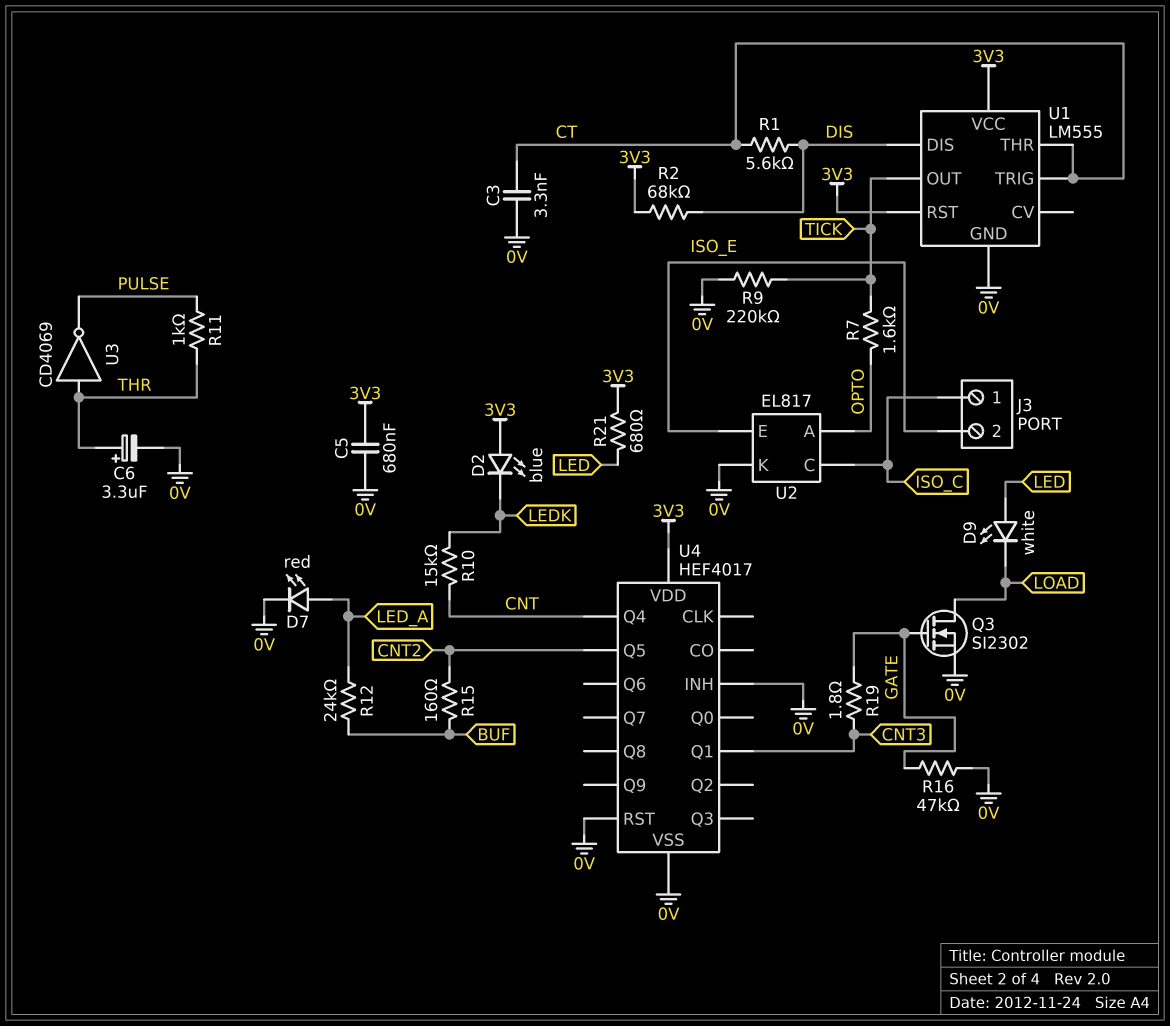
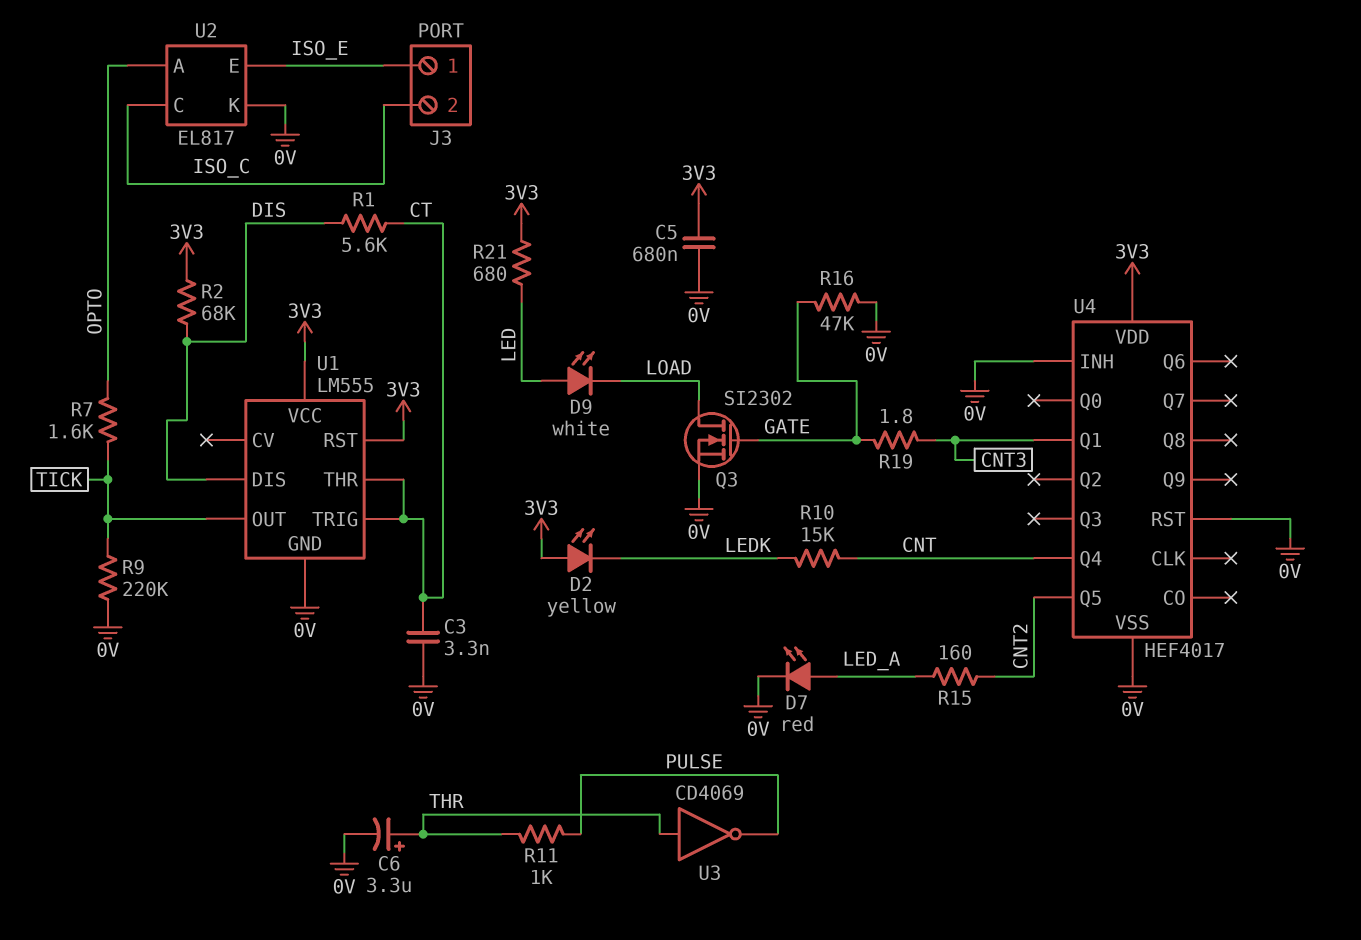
D2: LED blue (A 3V3, K LEDK) -> LED yellow (A 3V3, K LEDK)
J3 pin 1: ISO_C -> ISO_E
J3 pin 2: ISO_E -> ISO_C
R12: 24k (BUF, LED_A) -> none
R15: 160 (BUF, CNT2) -> 160 (CNT2, LED_A)

